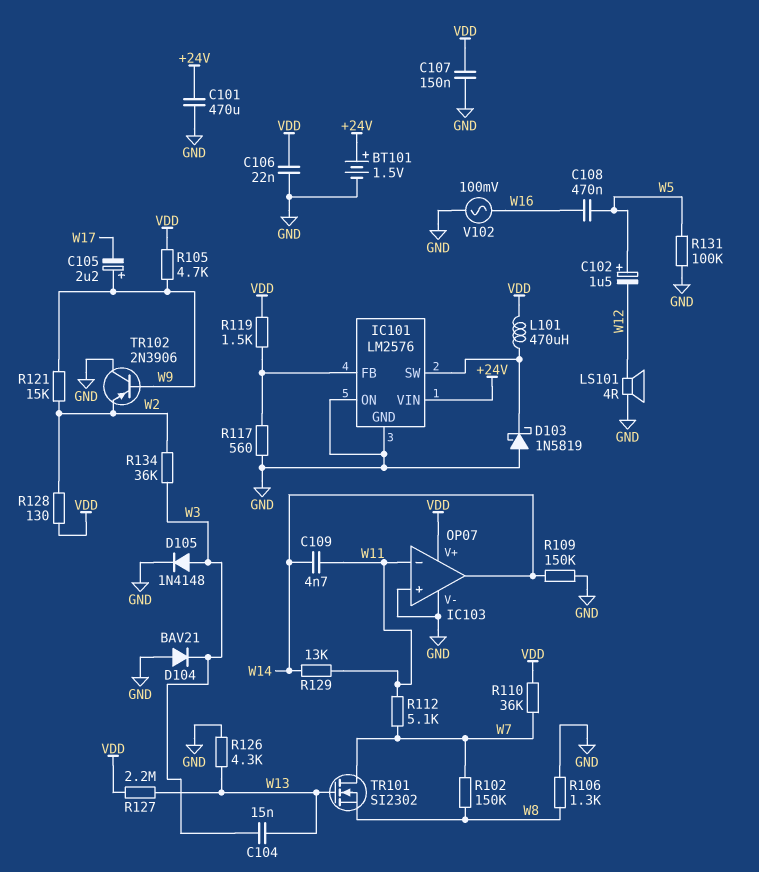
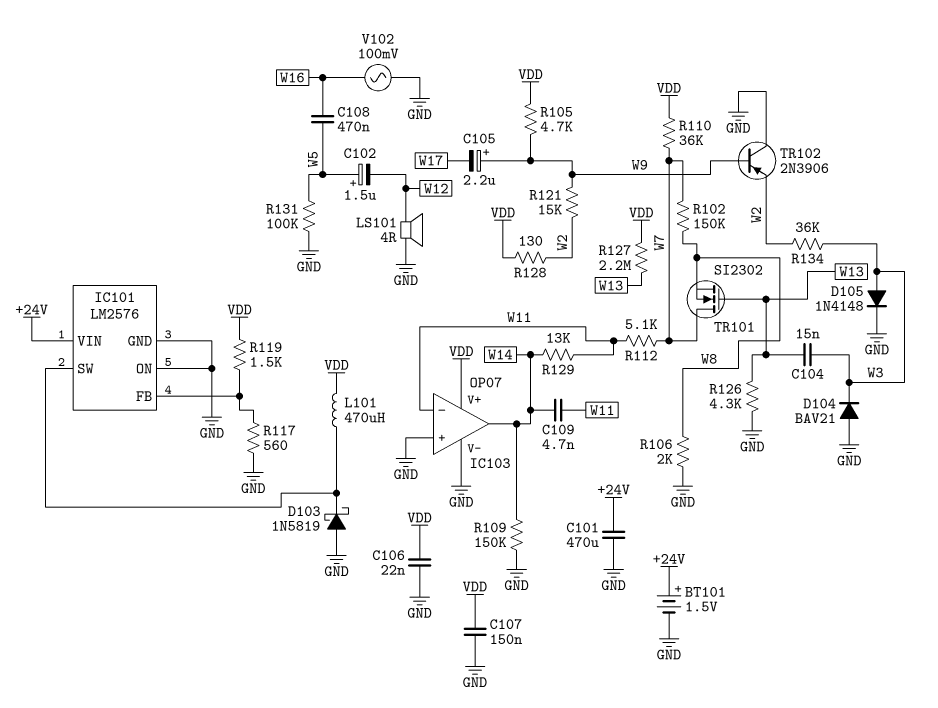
R106: 1.3k (GND, W8) -> 2k (GND, W8)

